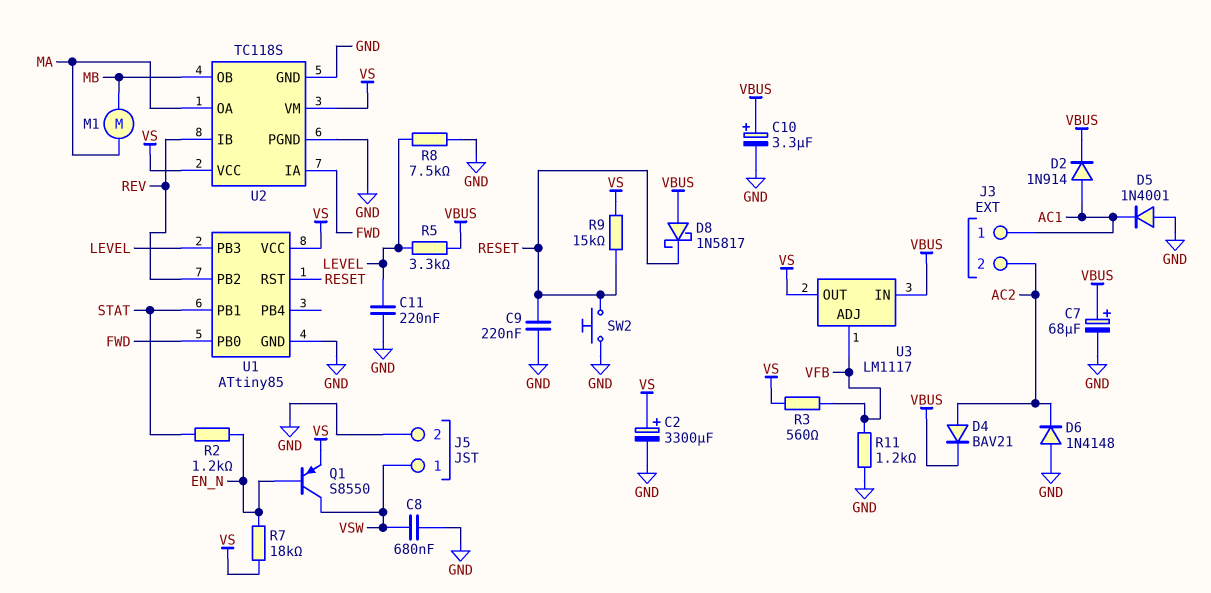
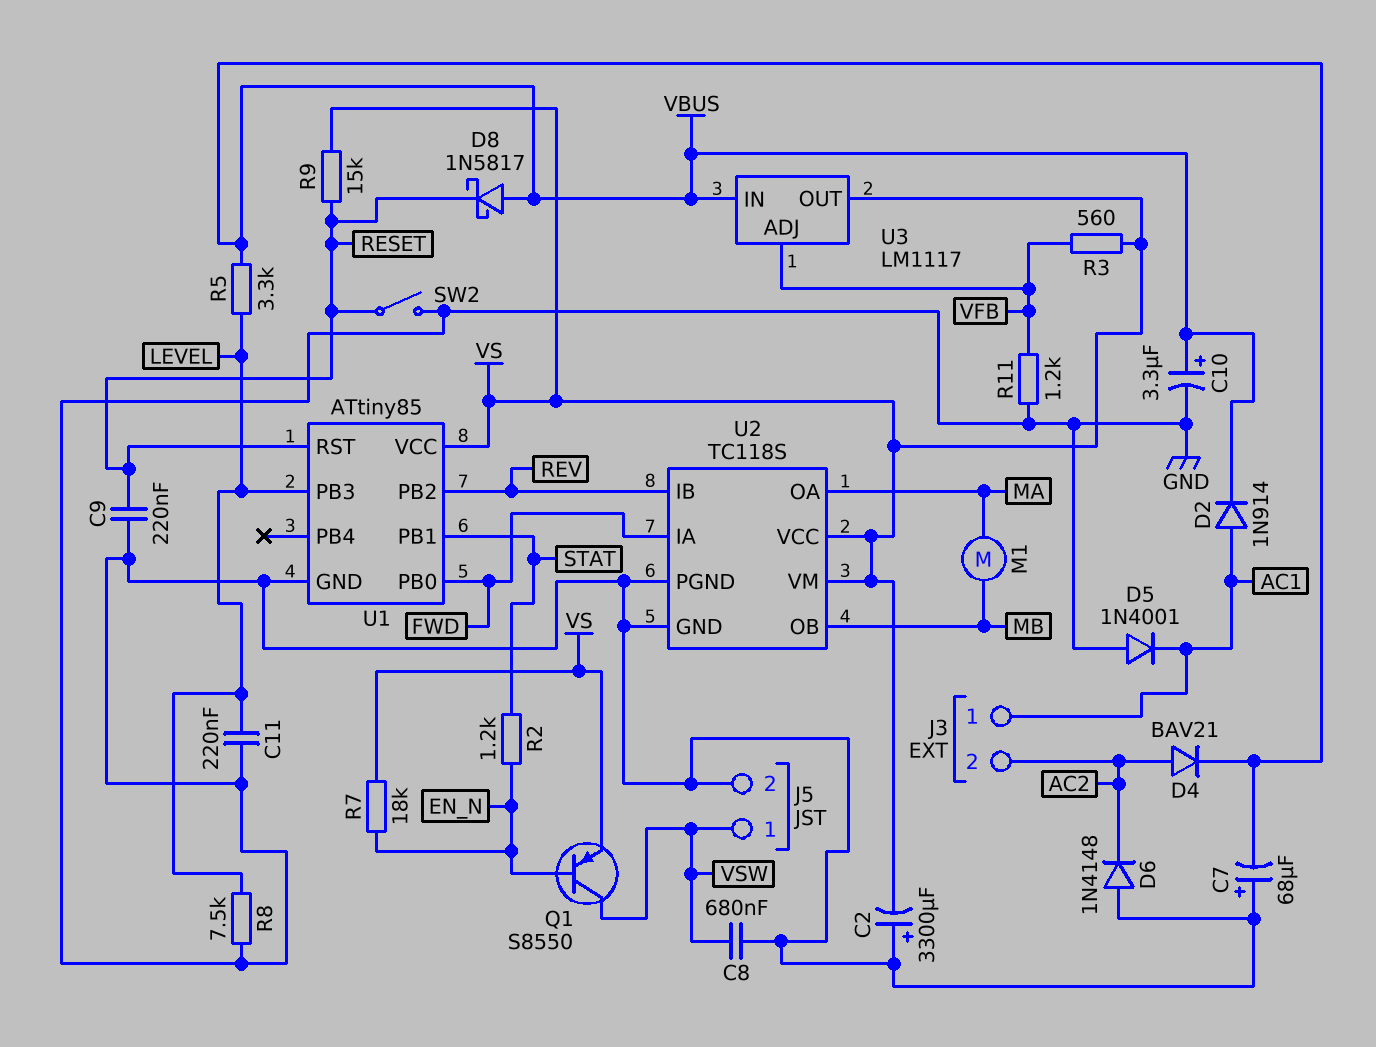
C2: 3300uF (plus VS, minus GND) -> 3300uF (plus GND, minus VS)
C7: 68uF (plus VBUS, minus GND) -> 68uF (plus GND, minus VBUS)
SW2: button (GND, RESET) -> switch (GND, RESET)

